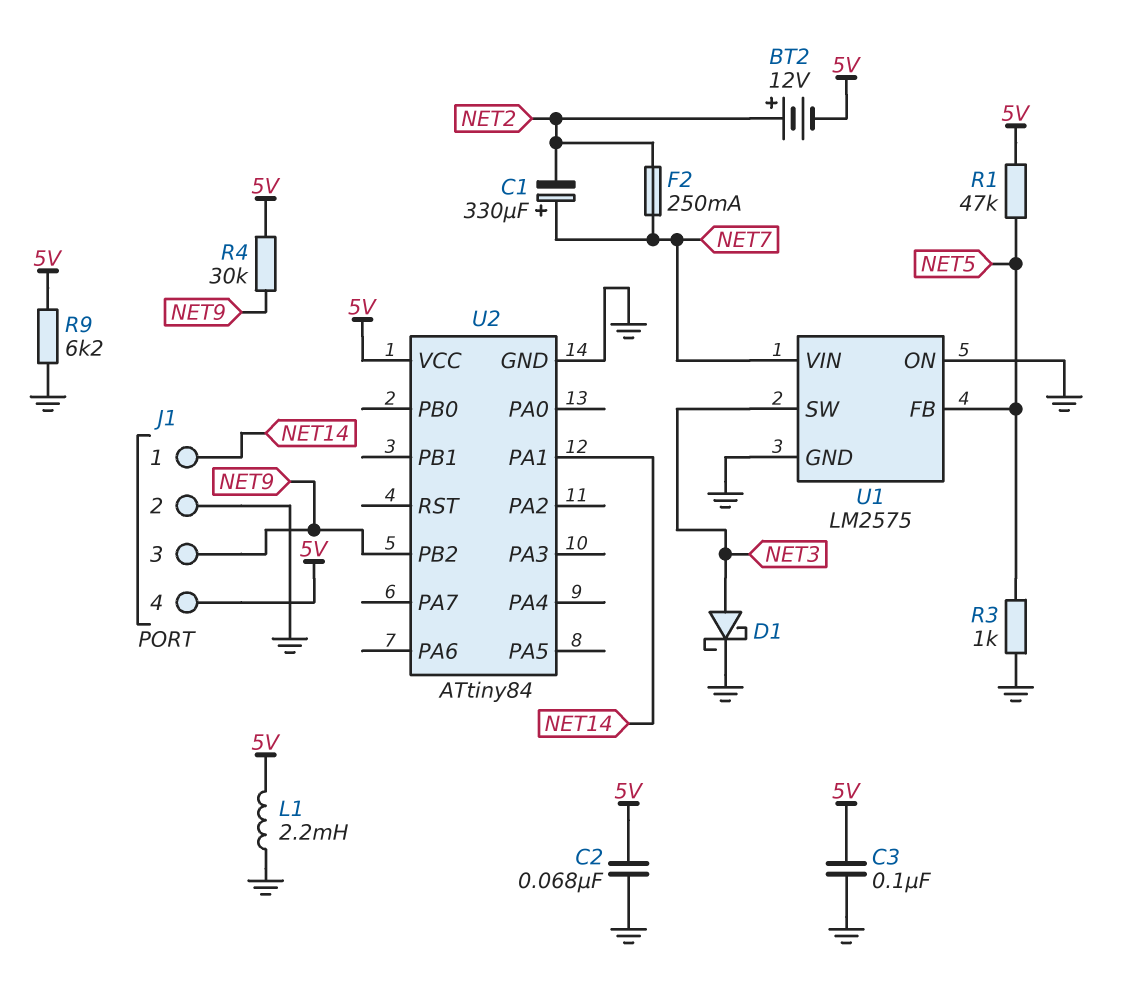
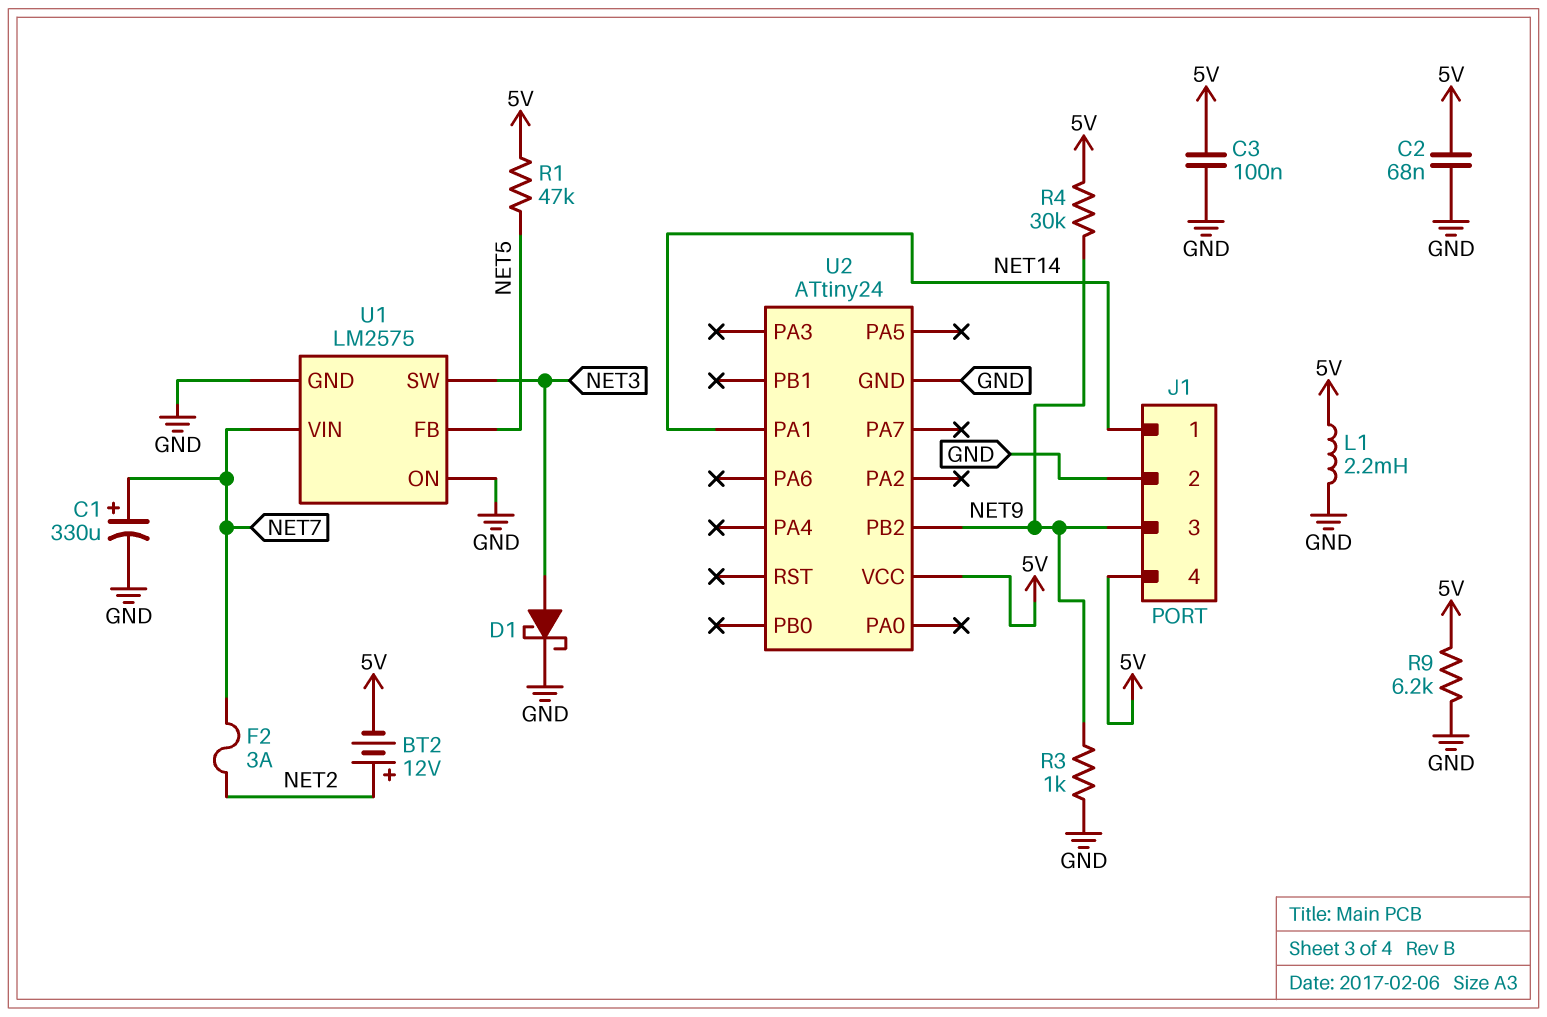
C1: 330uF (plus NET7, minus NET2) -> 330uF (plus NET7, minus GND)
F2: 250mA (NET2, NET7) -> 3A (NET2, NET7)
R3: 1k (GND, NET5) -> 1k (GND, NET9)
U2: ATtiny84 -> ATtiny24

